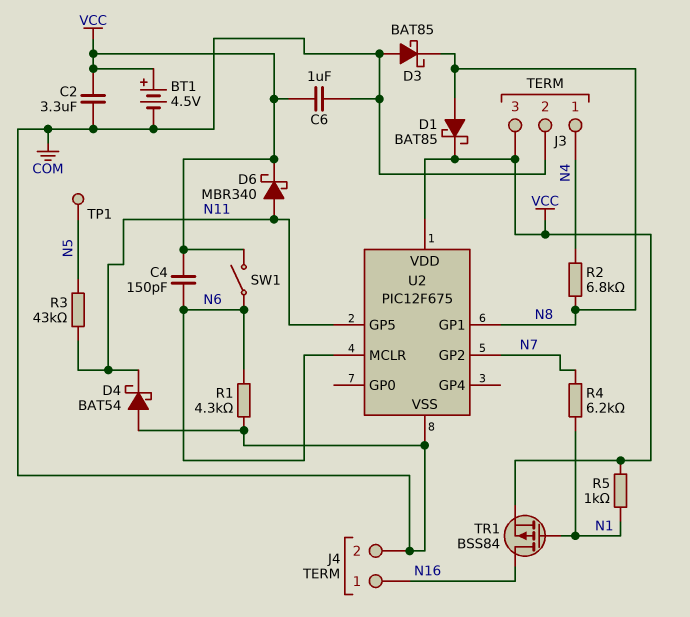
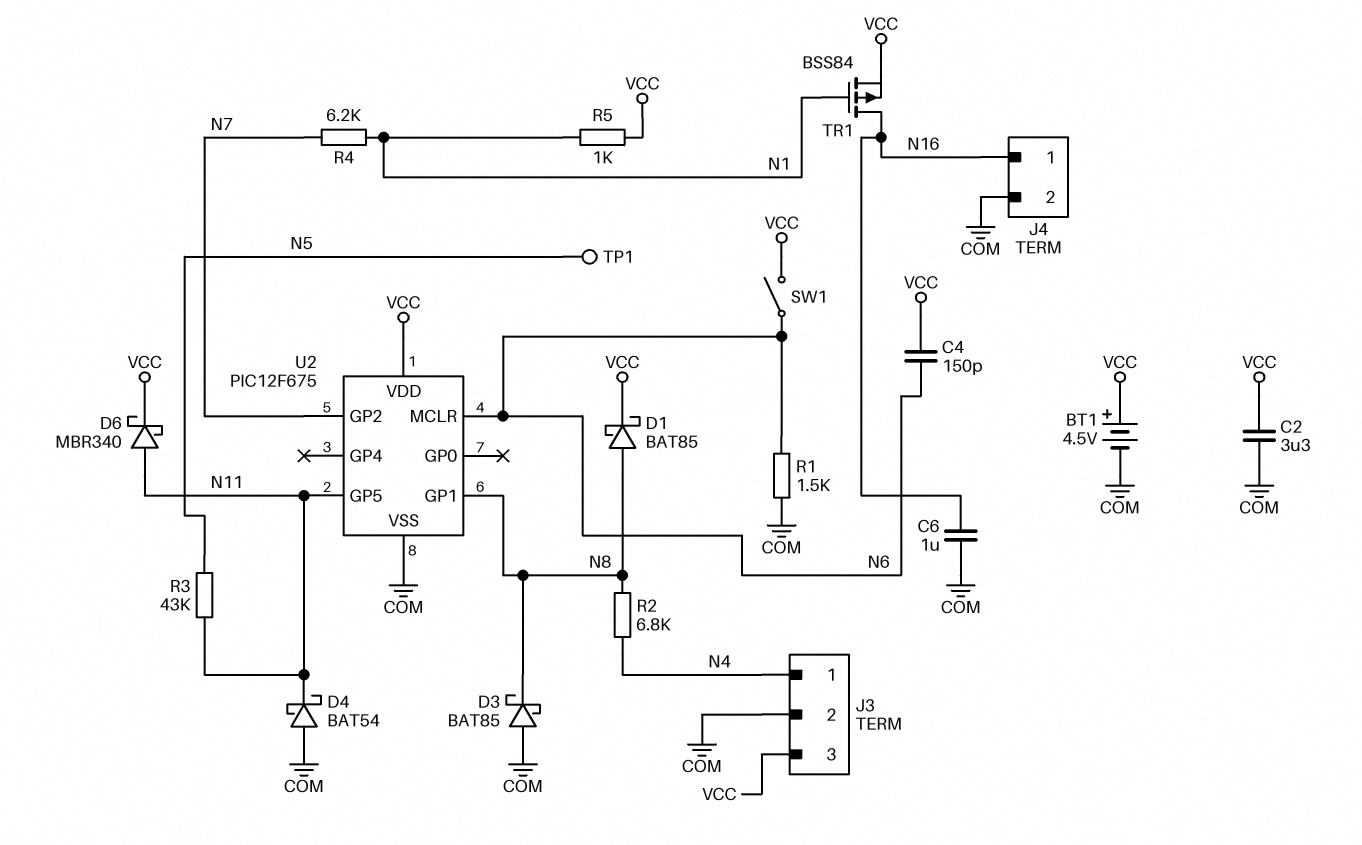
C6: 1uF (COM, VCC) -> 1uF (COM, N16)
R1: 4.3k (COM, N6) -> 1.5k (COM, N6)

